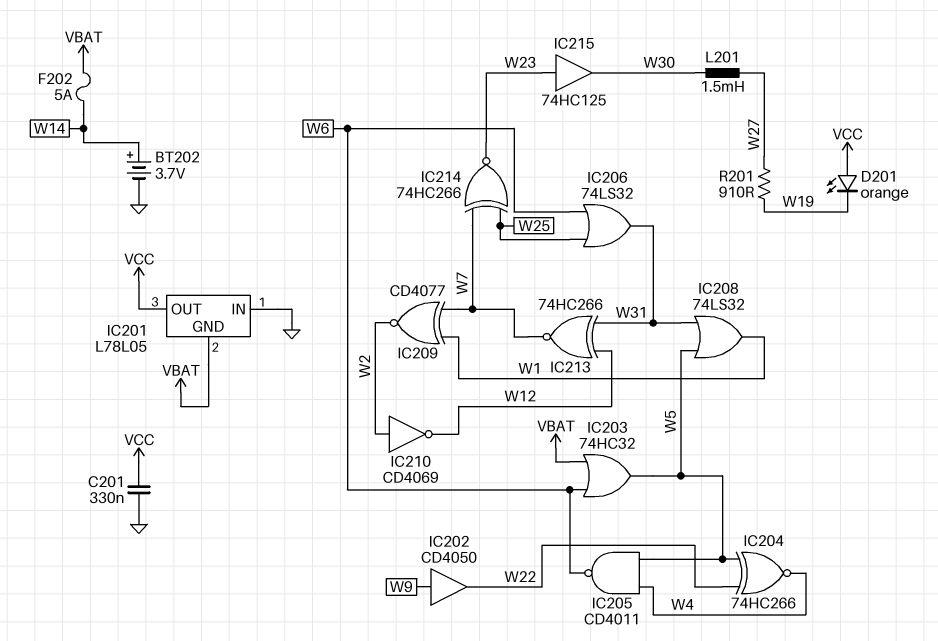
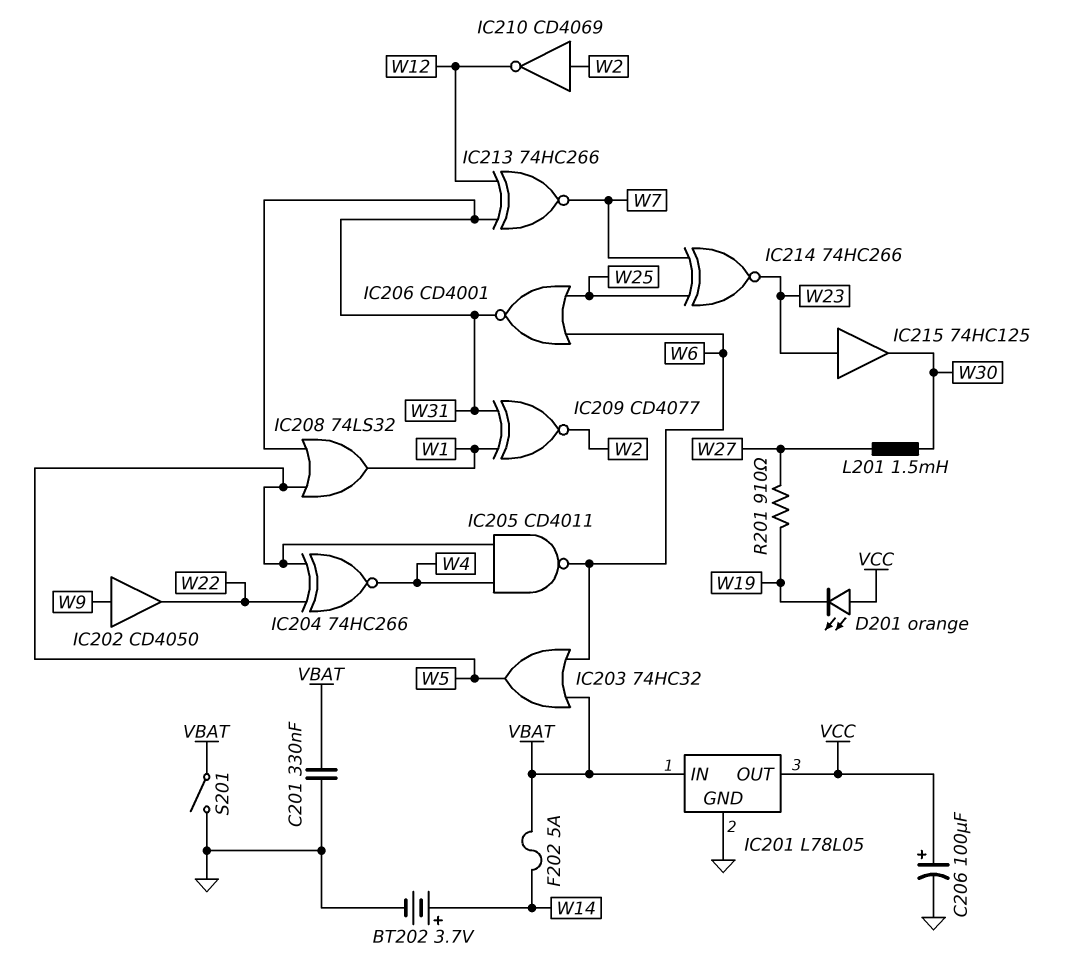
C201: 330nF (GND, VCC) -> 330nF (GND, VBAT)
C206: none -> 100uF (plus VCC, minus GND)
IC201 pin GND: VBAT -> GND
IC201 pin IN: GND -> VBAT
IC206: OR 74LS32 (in W6, in W25, out W31) -> NOR CD4001 (in W6, in W25, out W31)
IC209: XNOR CD4077 (in W1, in W7, out W2) -> XNOR CD4077 (in W1, in W31, out W2)
S201: none -> switch (GND, VBAT)

